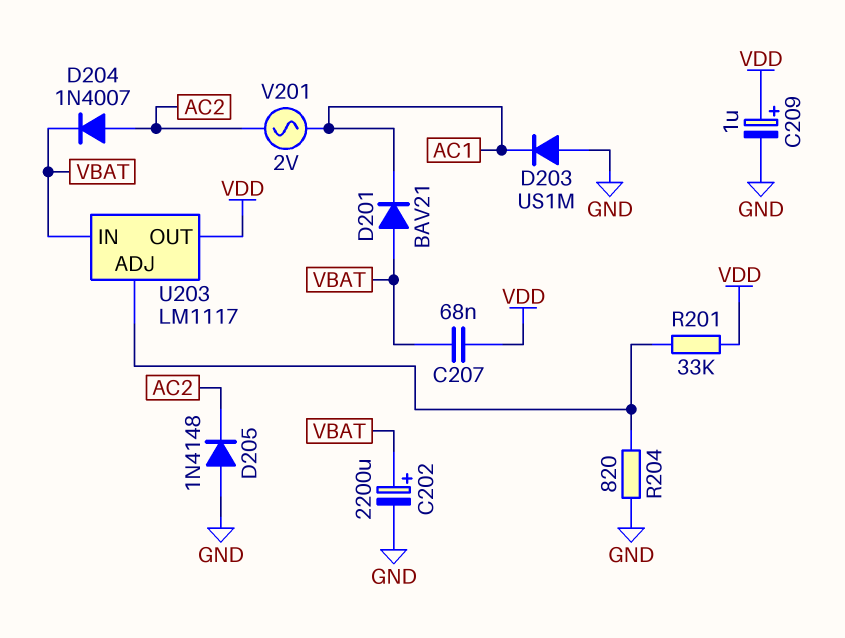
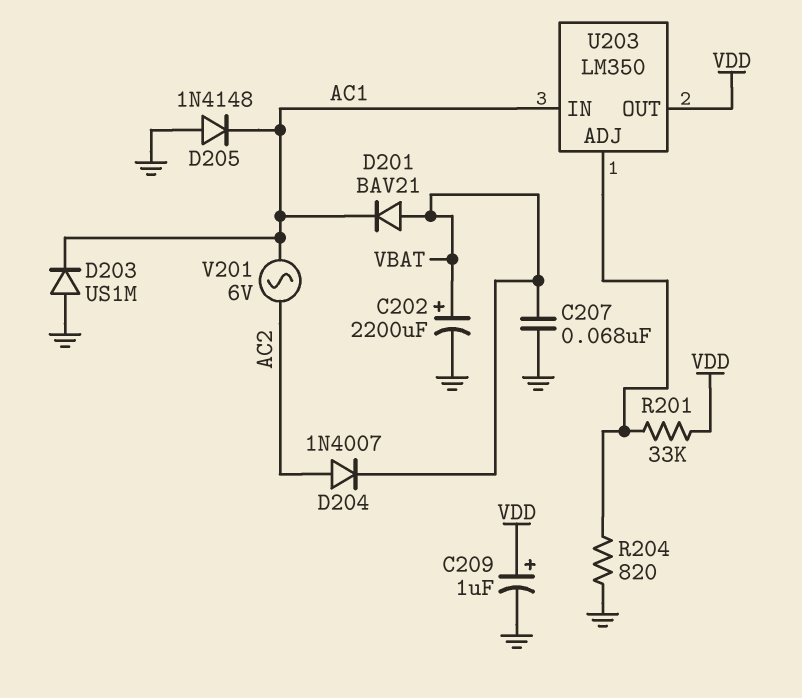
C207: 68nF (VBAT, VDD) -> 68nF (GND, VBAT)
D205: diode 1N4148 (A GND, K AC2) -> diode 1N4148 (A GND, K AC1)
U203: LM1117 -> LM350
U203 pin IN: VBAT -> AC1
V201: AC 2V (AC1, AC2) -> AC 6V (AC1, AC2)

